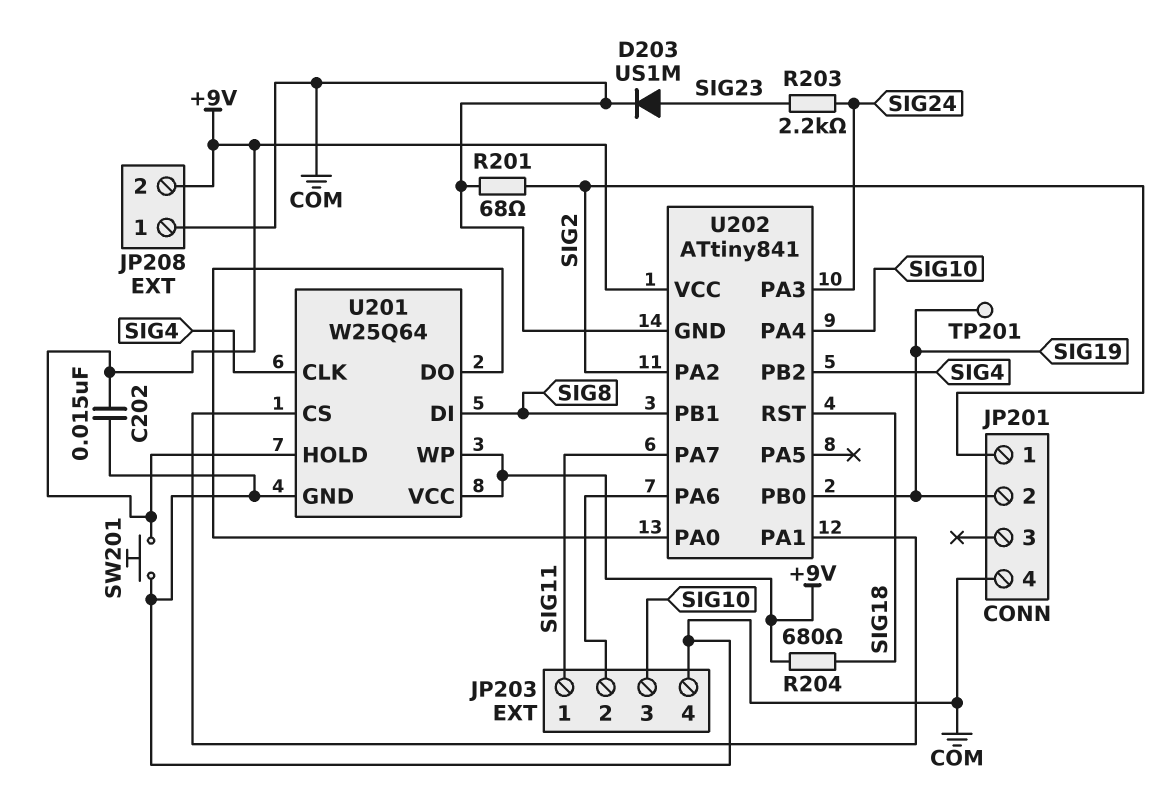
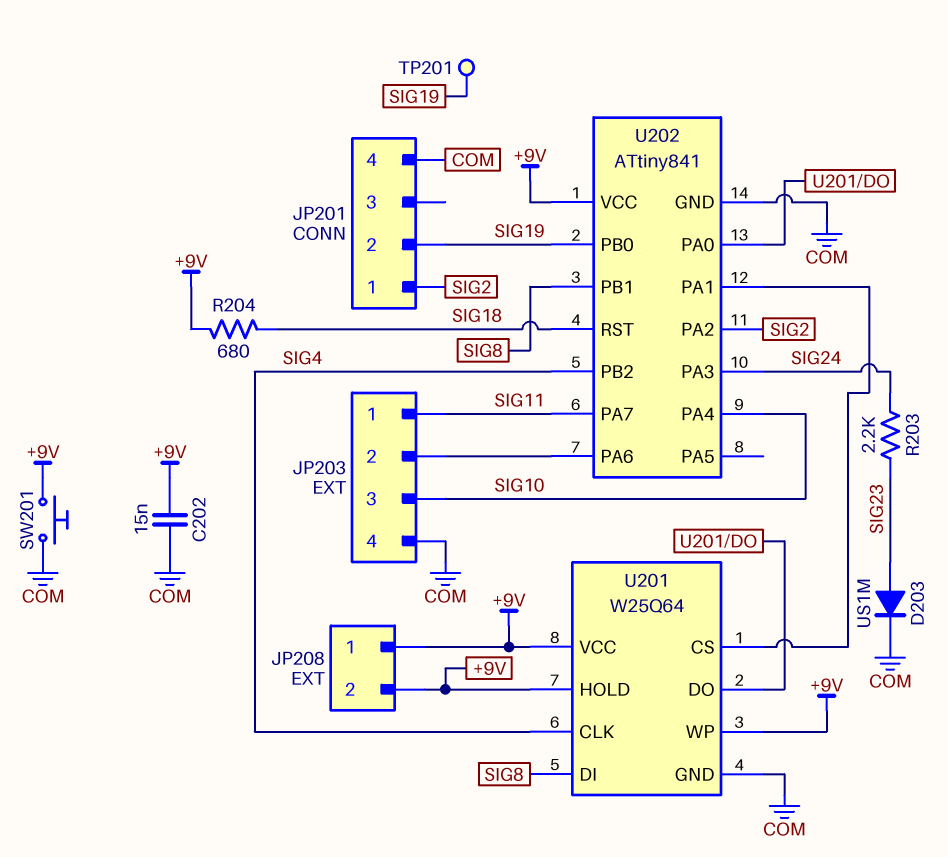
JP208 pin 1: COM -> +9V
R201: 68 (COM, SIG2) -> none

